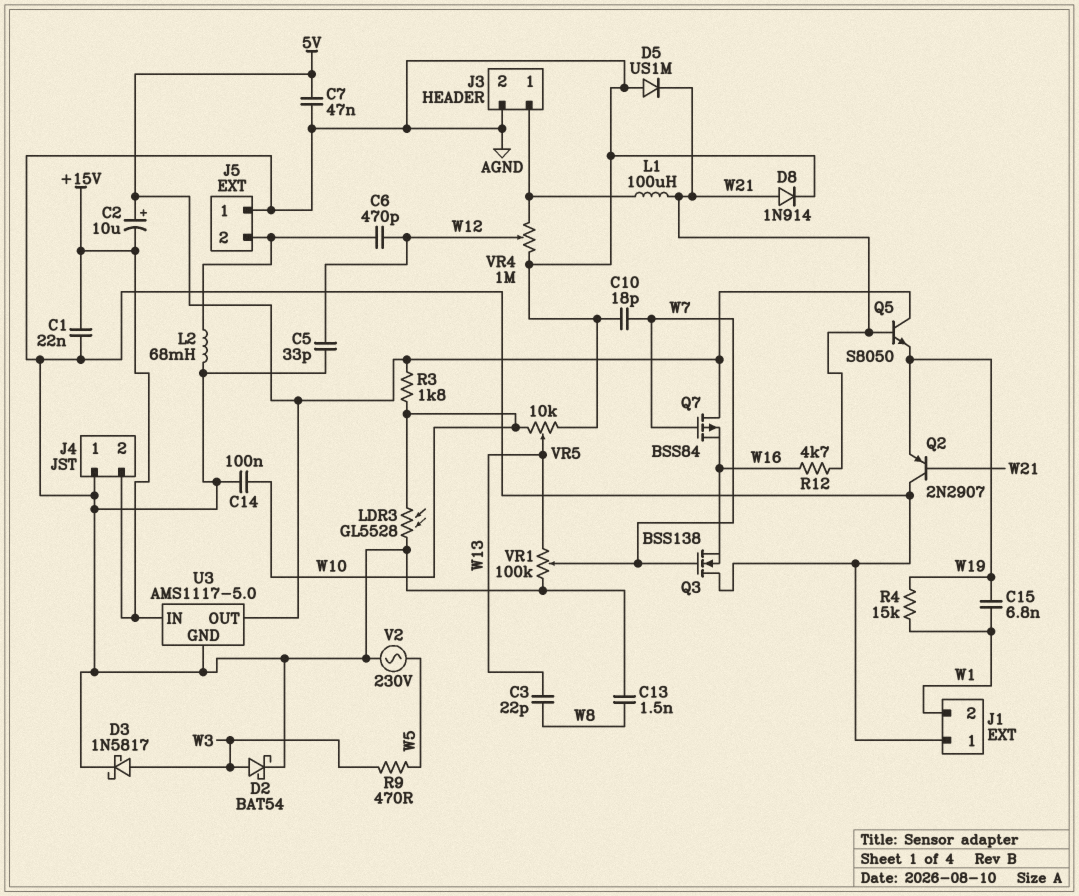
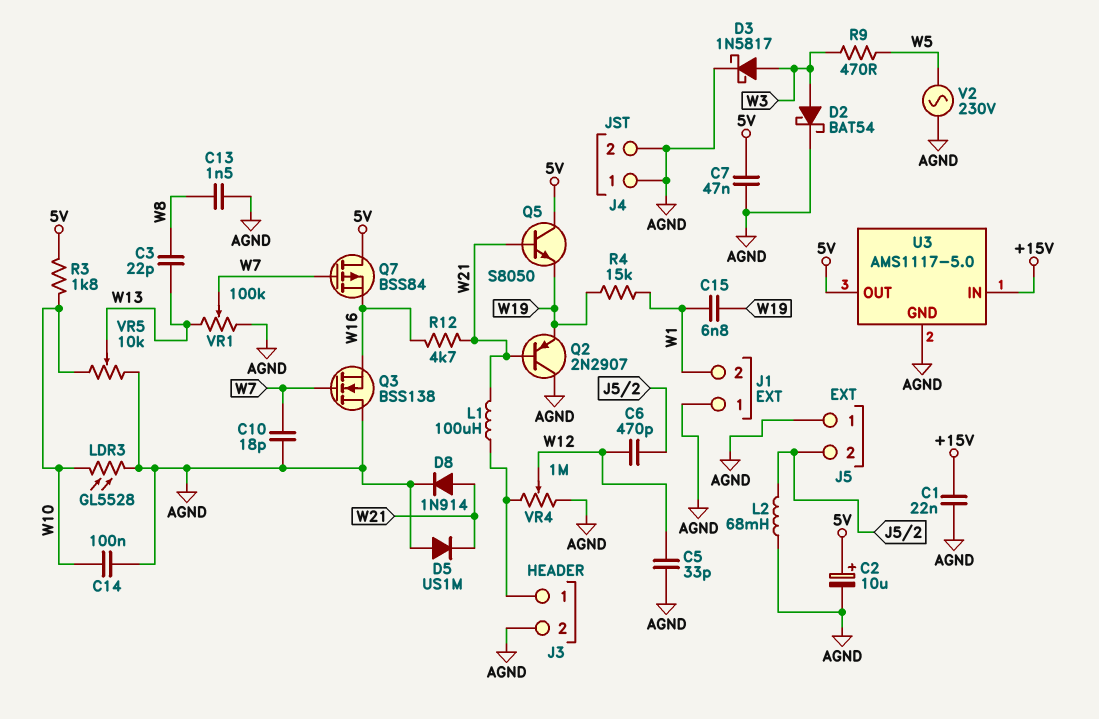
C2: 10uF (plus 5V, minus +15V) -> 10uF (plus 5V, minus AGND)
J4 pin 2: +15V -> AGND

